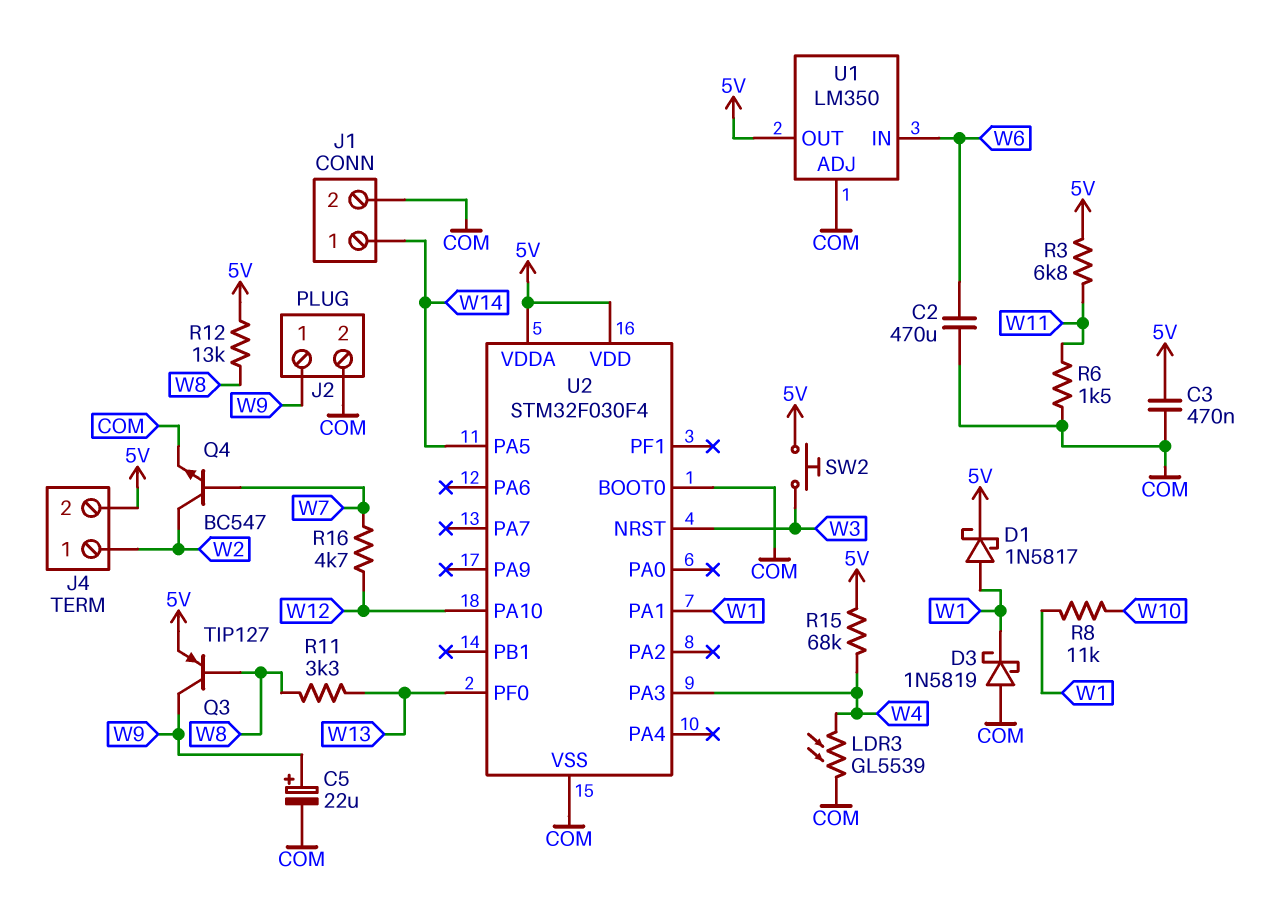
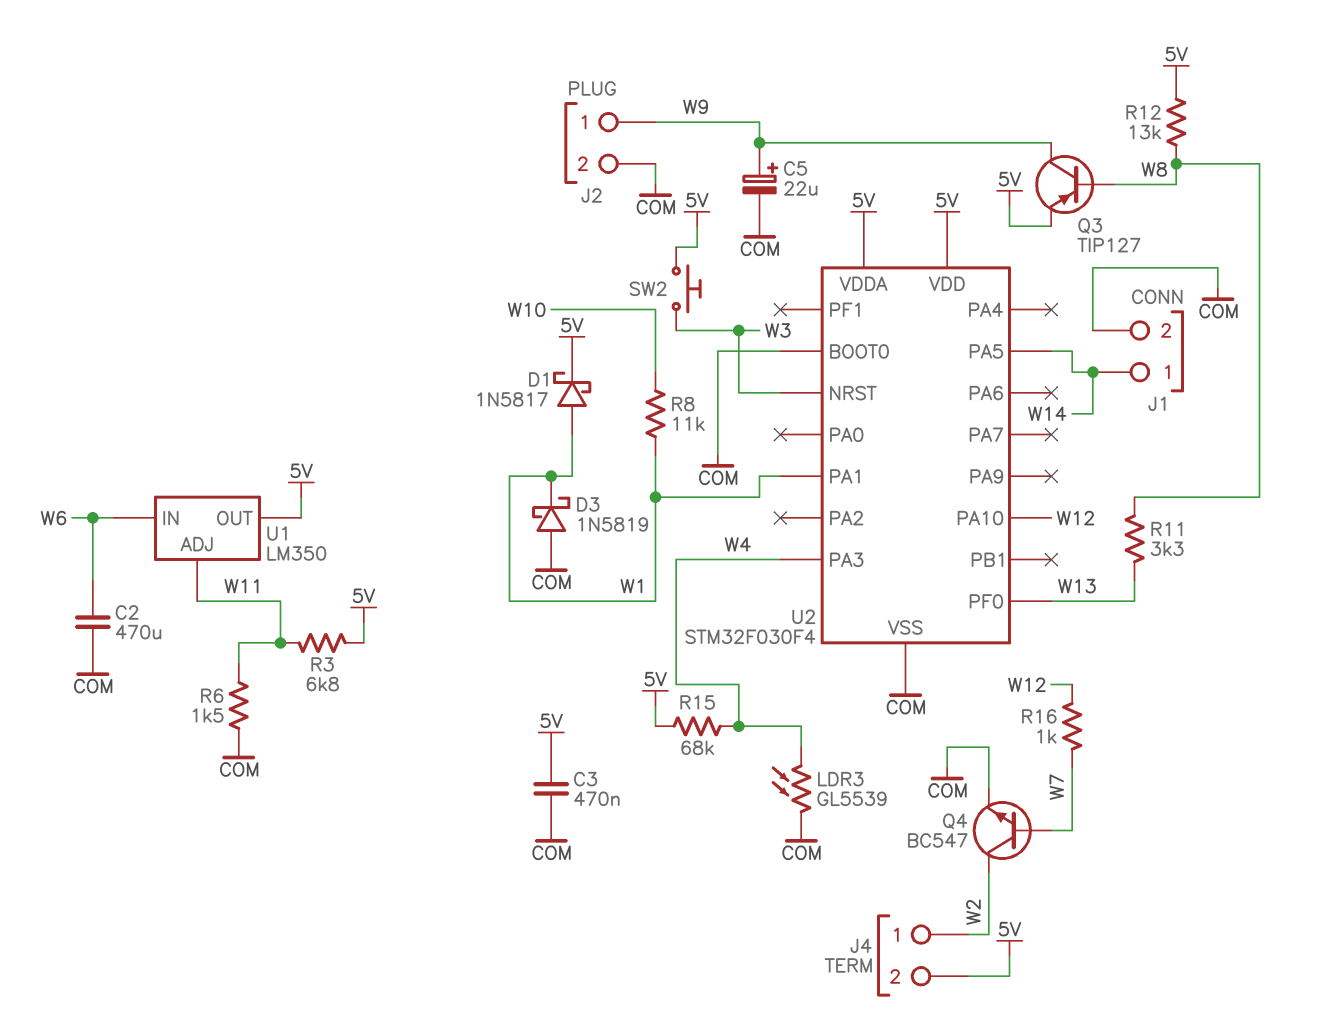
R16: 4.7k (W7, W12) -> 1k (W7, W12)
U1 pin ADJ: COM -> W11

